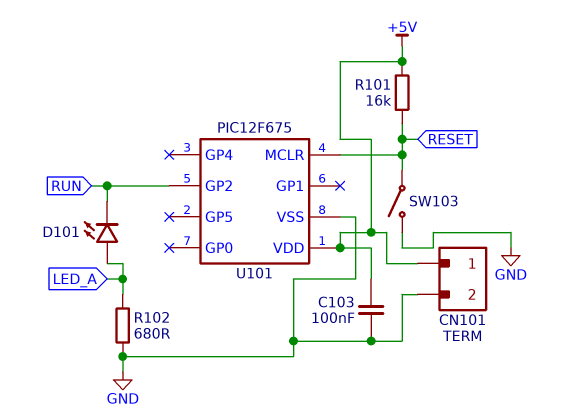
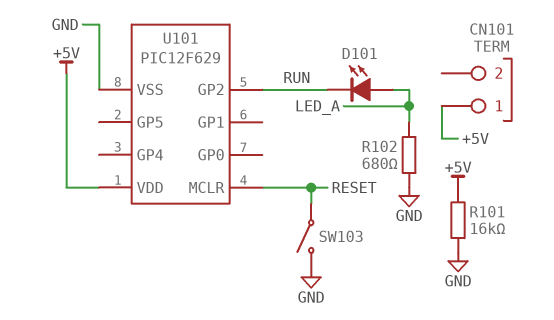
C103: 100nF (+5V, GND) -> none
CN101 pin 2: GND -> none
R101: 16k (+5V, RESET) -> 16k (+5V, GND)
U101: PIC12F675 -> PIC12F629

